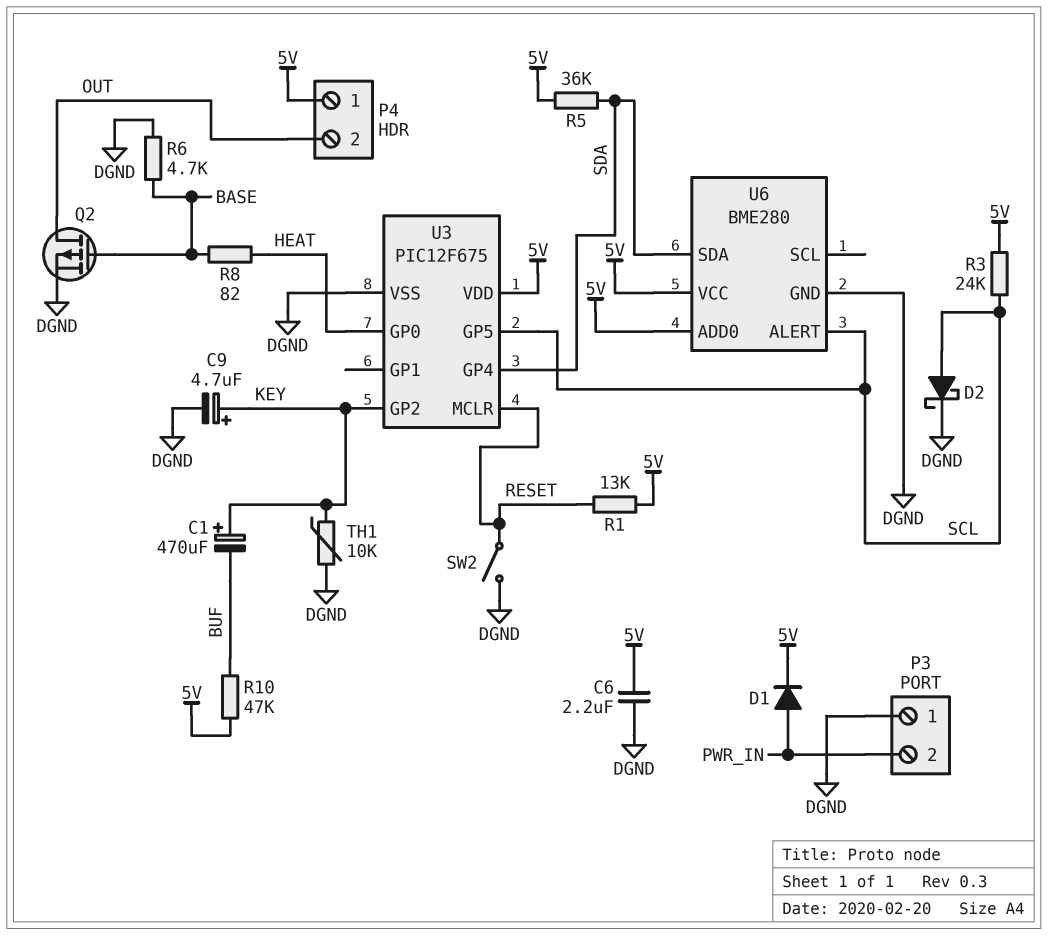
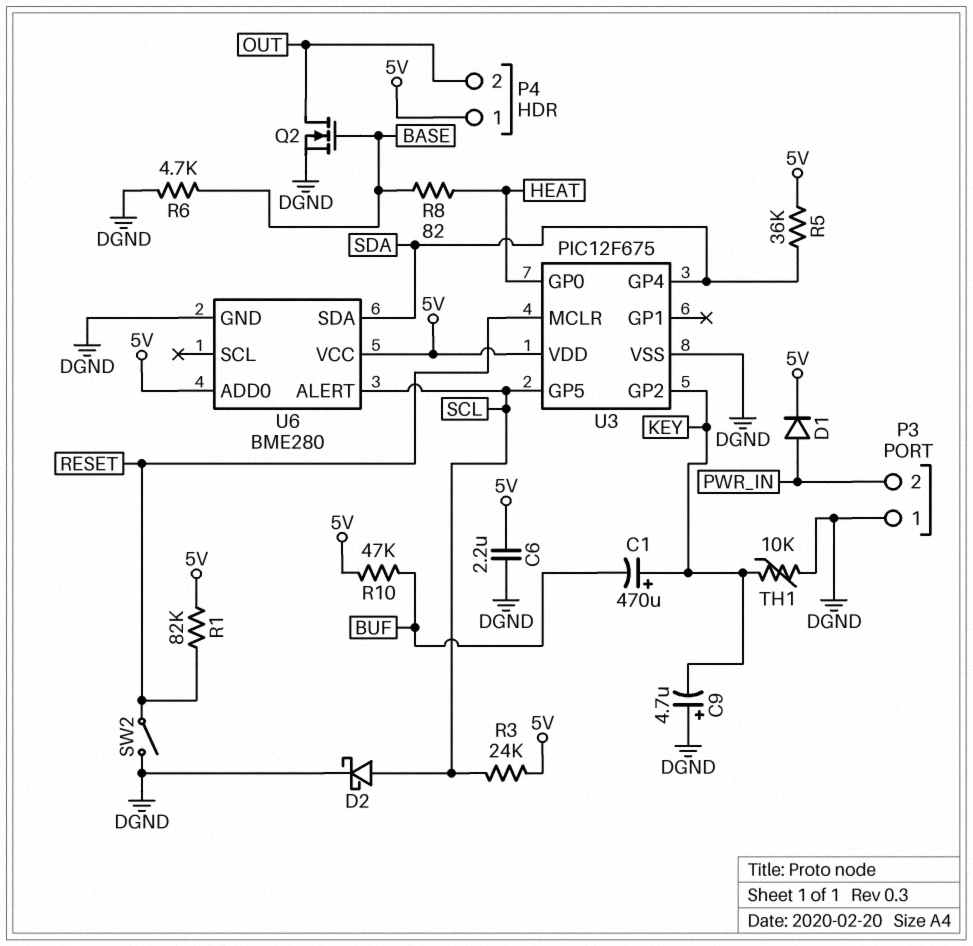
C9: 4.7uF (plus KEY, minus DGND) -> 4.7uF (plus DGND, minus KEY)
Q2: PMOS (G BASE, D OUT, S DGND) -> NMOS (G BASE, D OUT, S DGND)
R1: 13k (5V, RESET) -> 82k (5V, RESET)

